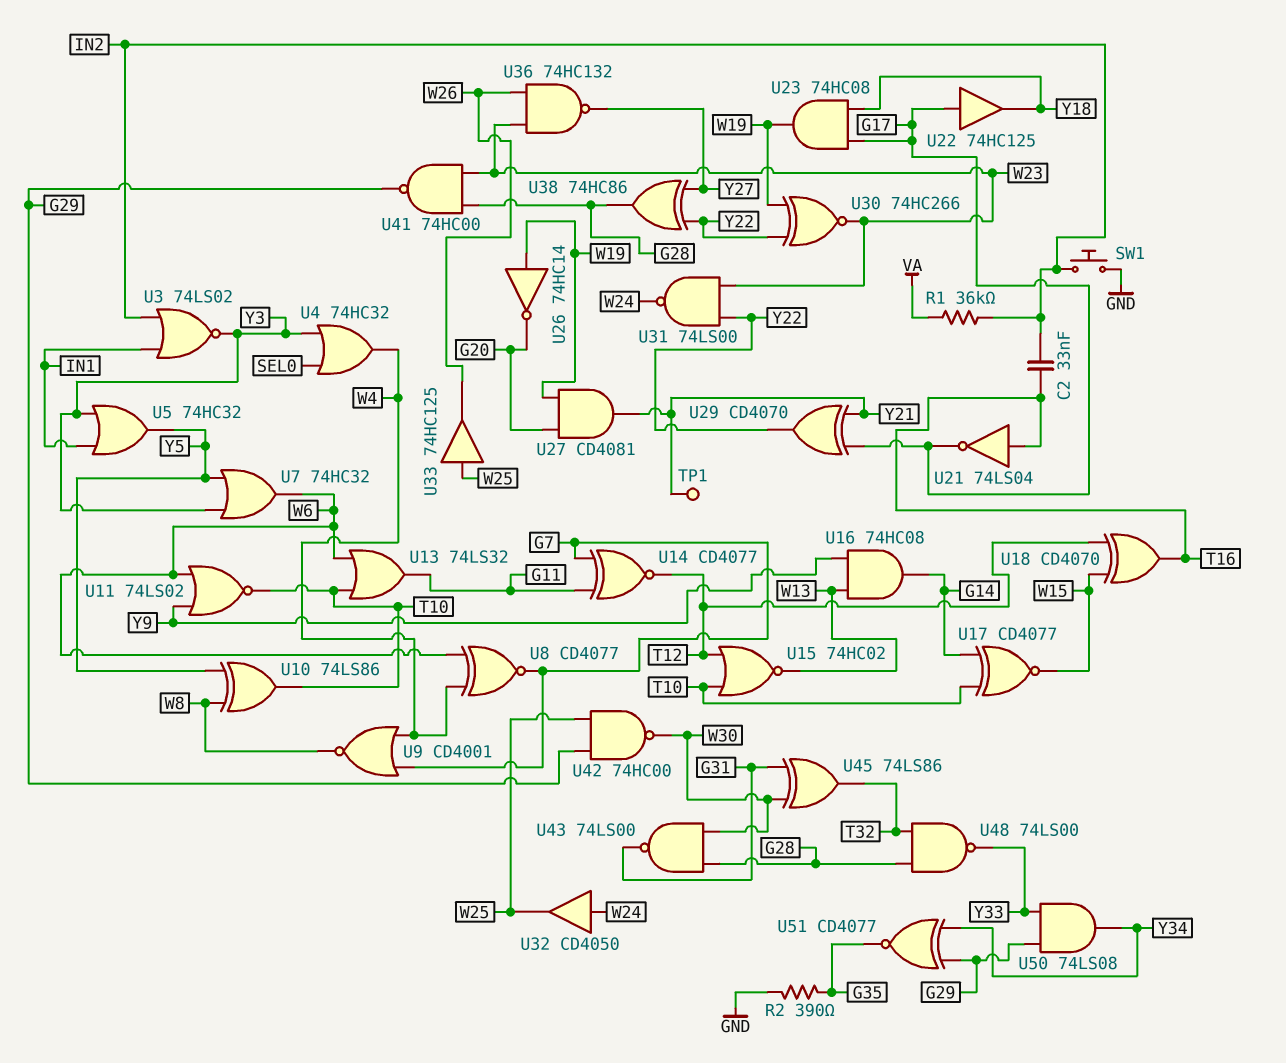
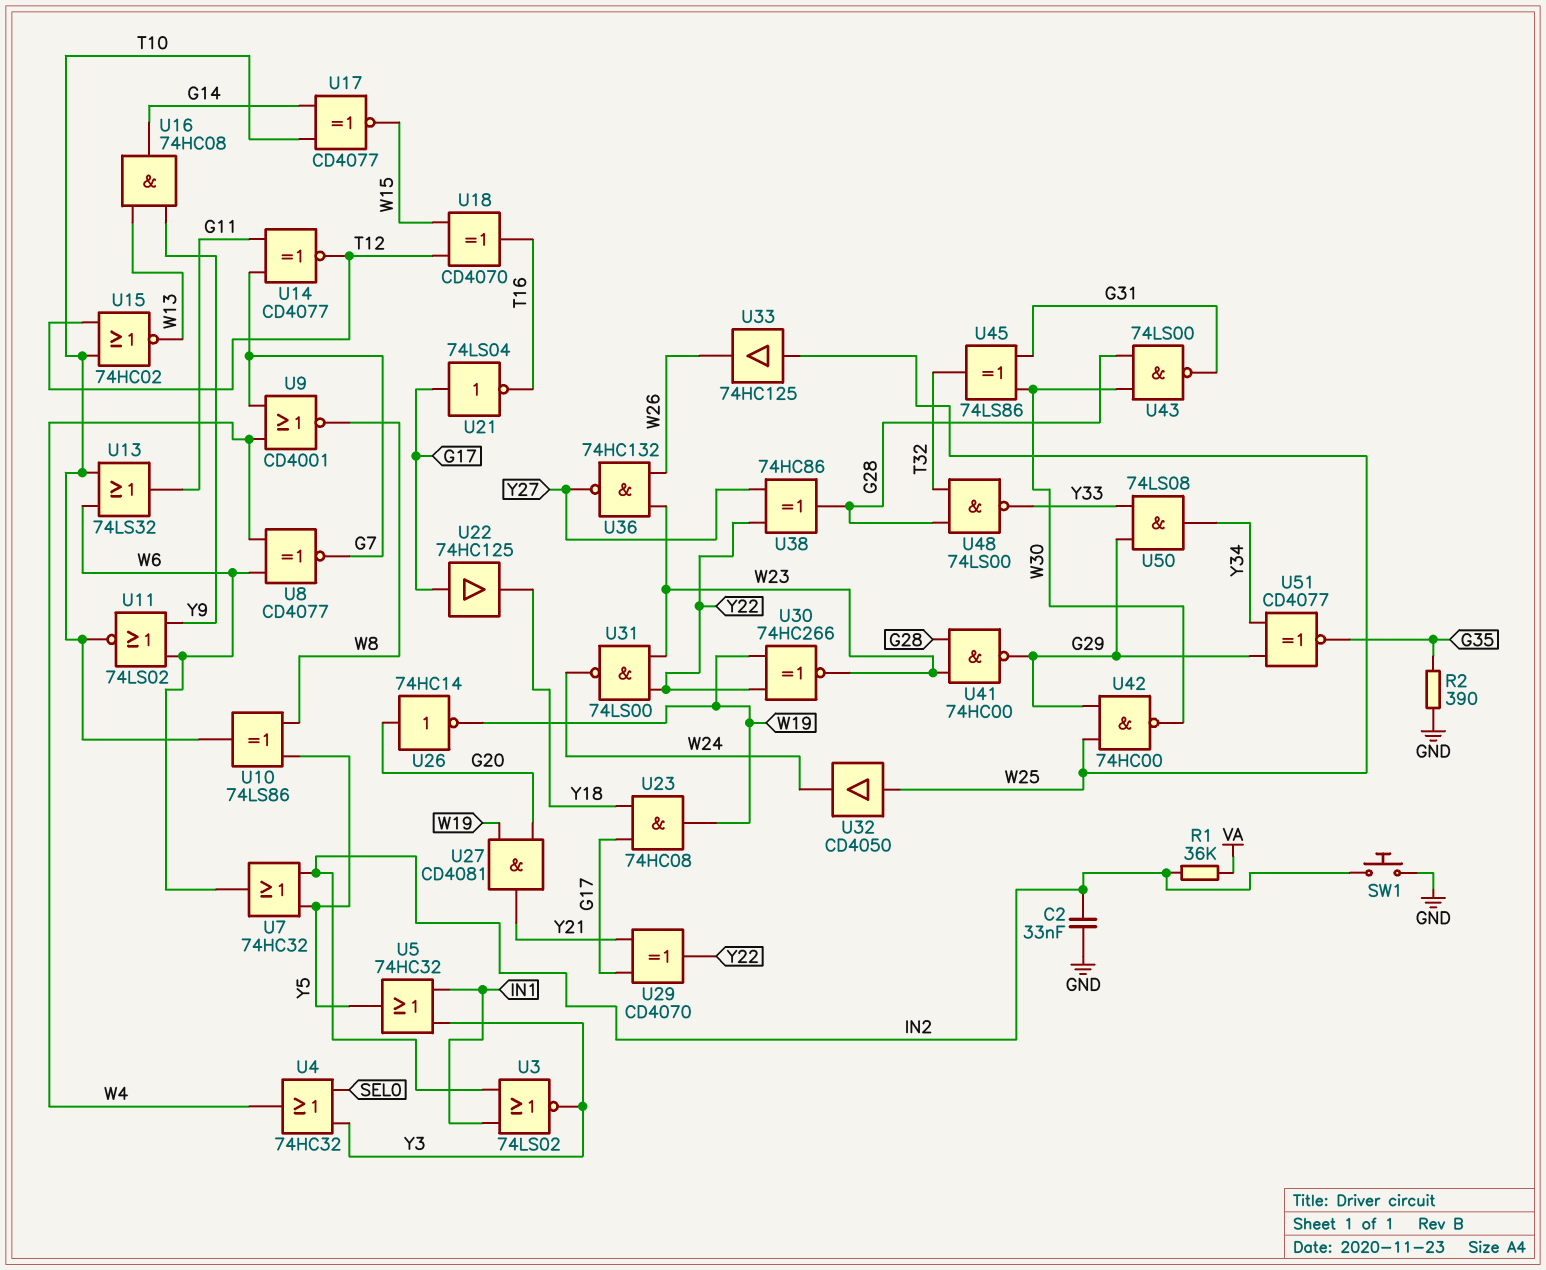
C2: 33nF (IN2, T16) -> 33nF (GND, IN2)
TP1: test point (Y21) -> none
U7: OR 74HC32 (in Y3, in Y5, out W6) -> OR 74HC32 (in IN2, in Y5, out W6)
U21: NOT 74LS04 (in T16, out G17) -> NOT 74LS04 (in G17, out T16)
U26: NOT 74HC14 (in W19, out G20) -> NOT 74HC14 (in G20, out W19)
U32: buffer CD4050 (in W24, out W25) -> buffer CD4050 (in W25, out W24)

